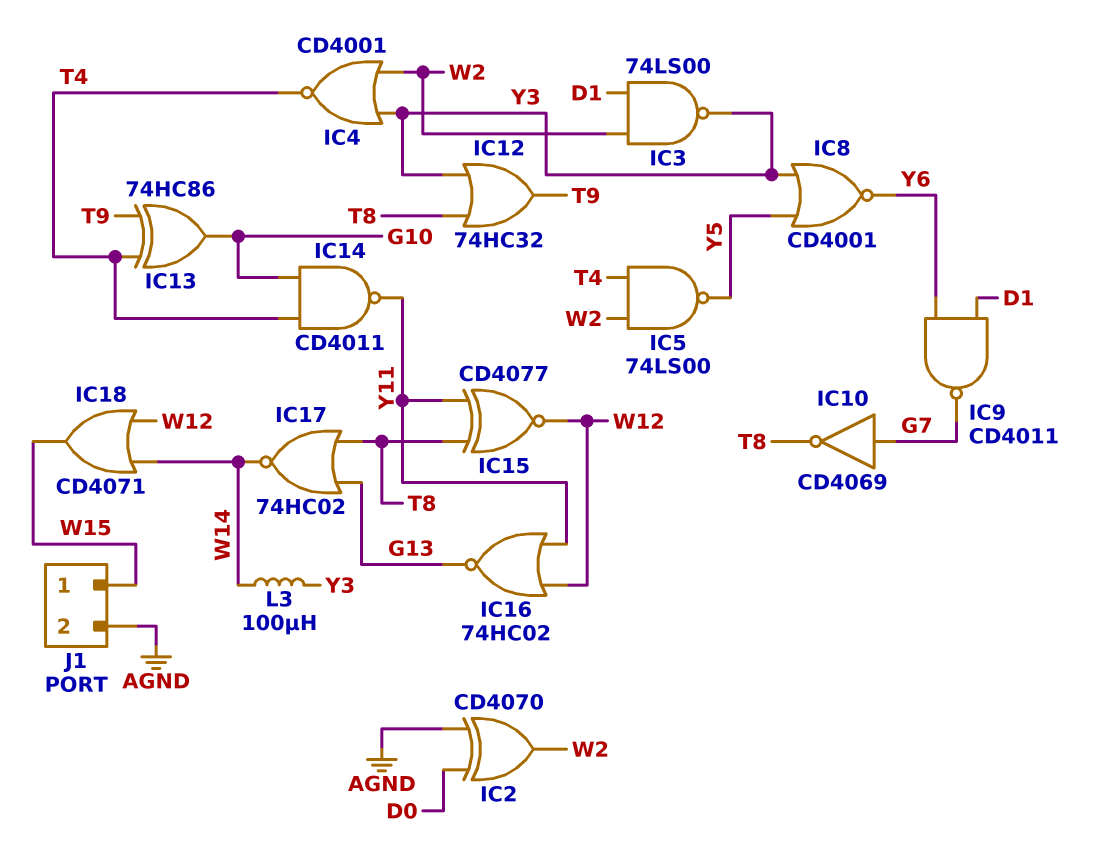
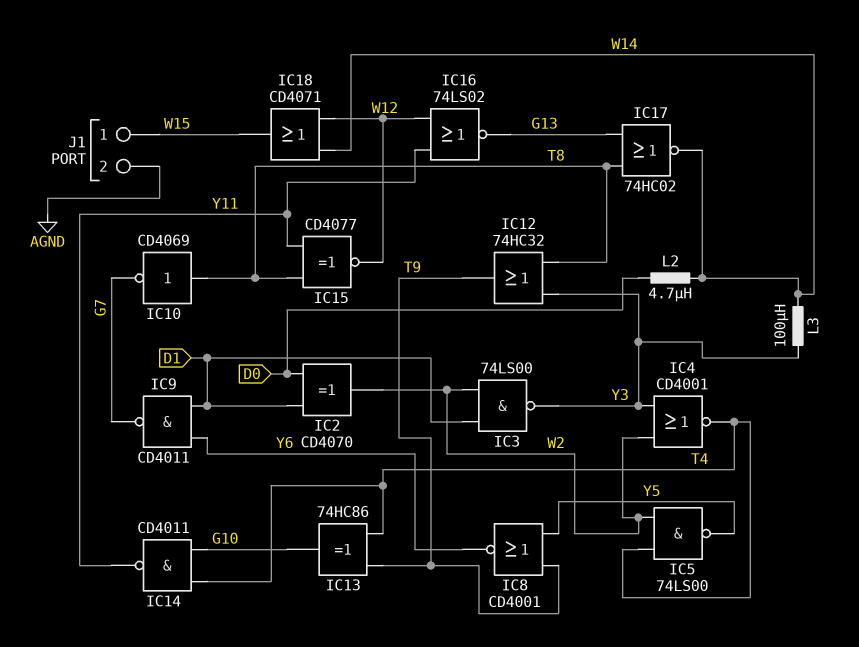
IC2: XOR CD4070 (in AGND, in D0, out W2) -> XOR CD4070 (in D0, in D1, out W2)
IC8: NOR CD4001 (in Y3, in Y5, out Y6) -> NOR CD4001 (in T9, in Y5, out Y6)
IC10: NOT CD4069 (in G7, out T8) -> NOT CD4069 (in T8, out G7)
IC16: NOR 74HC02 (in W12, in Y11, out G13) -> NOR 74LS02 (in W12, in Y11, out G13)
L2: none -> 4.7uH (D0, W14)

